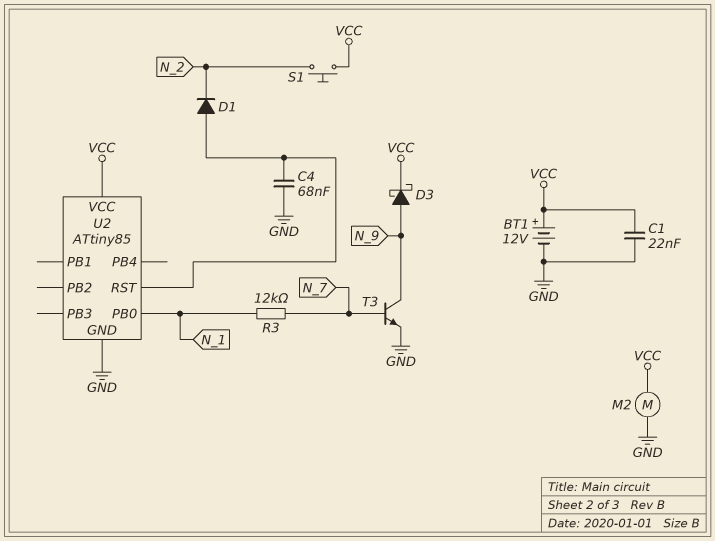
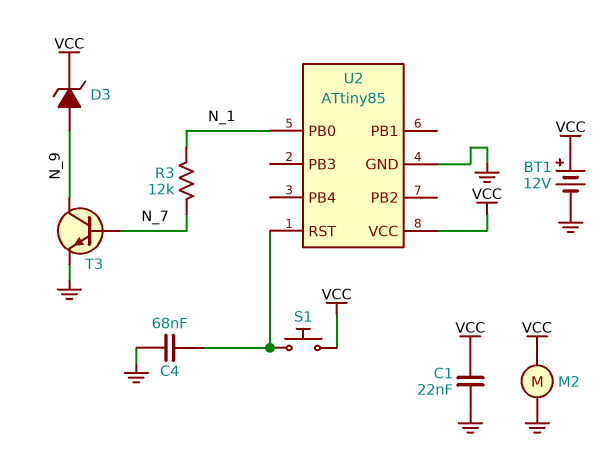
D1: diode (A U2/RST, K N_2) -> none
D3: schottky (A N_9, K VCC) -> zener (A N_9, K VCC)
S1: button (N_2, VCC) -> button (U2/RST, VCC)

